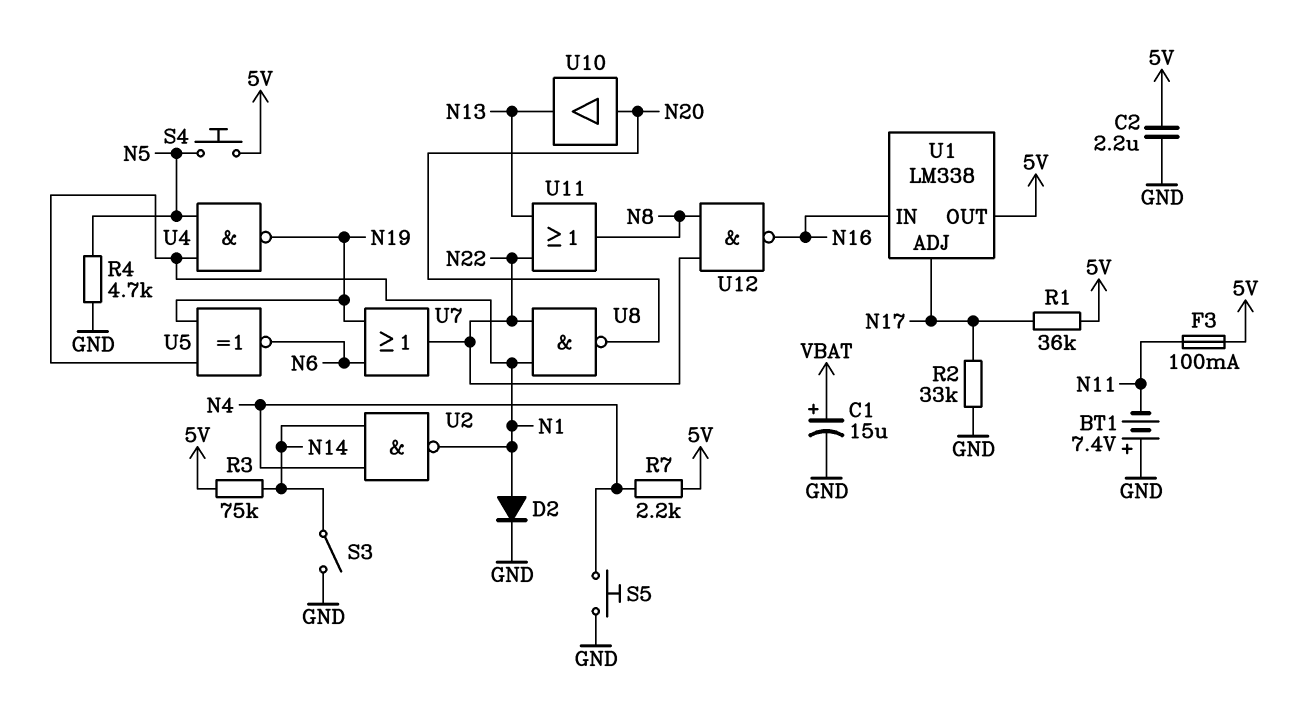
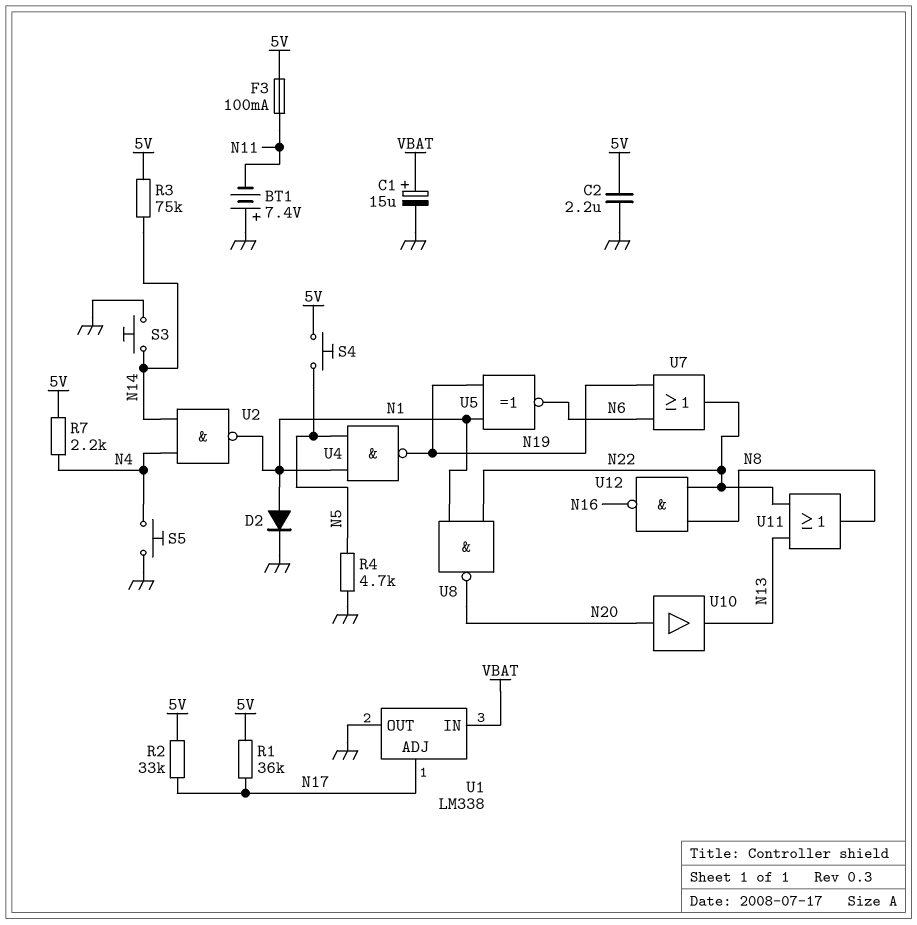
R2: 33k (GND, N17) -> 33k (5V, N17)
S3: switch (GND, N14) -> button (GND, N14)
U1 pin IN: N16 -> VBAT
U1 pin OUT: 5V -> GND

